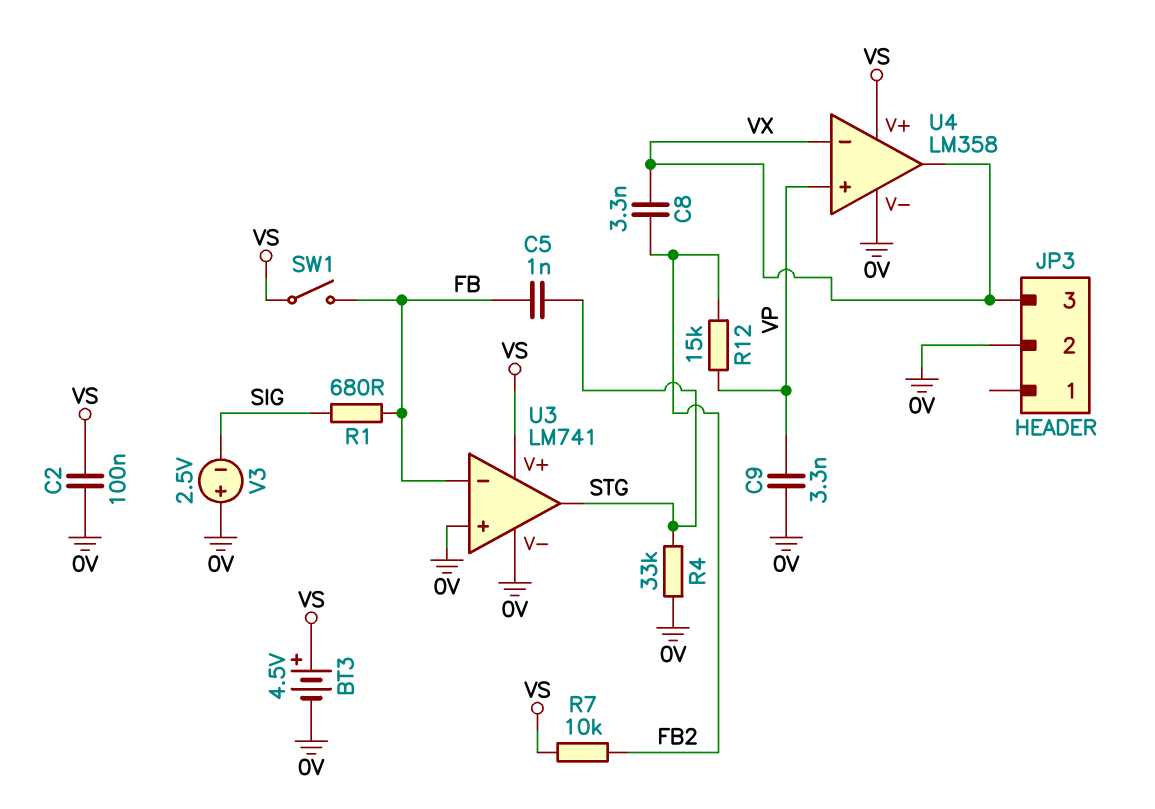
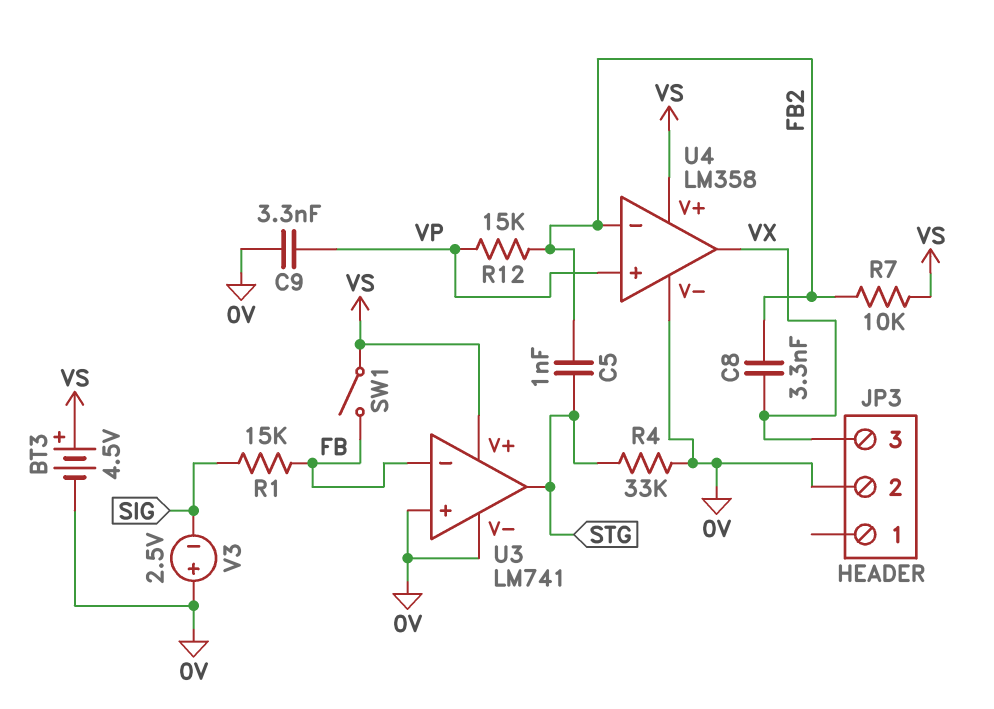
C2: 100nF (0V, VS) -> none
C5: 1nF (FB, STG) -> 1nF (FB2, STG)
R1: 680 (FB, SIG) -> 15k (FB, SIG)
U4 pin in-: VX -> FB2

